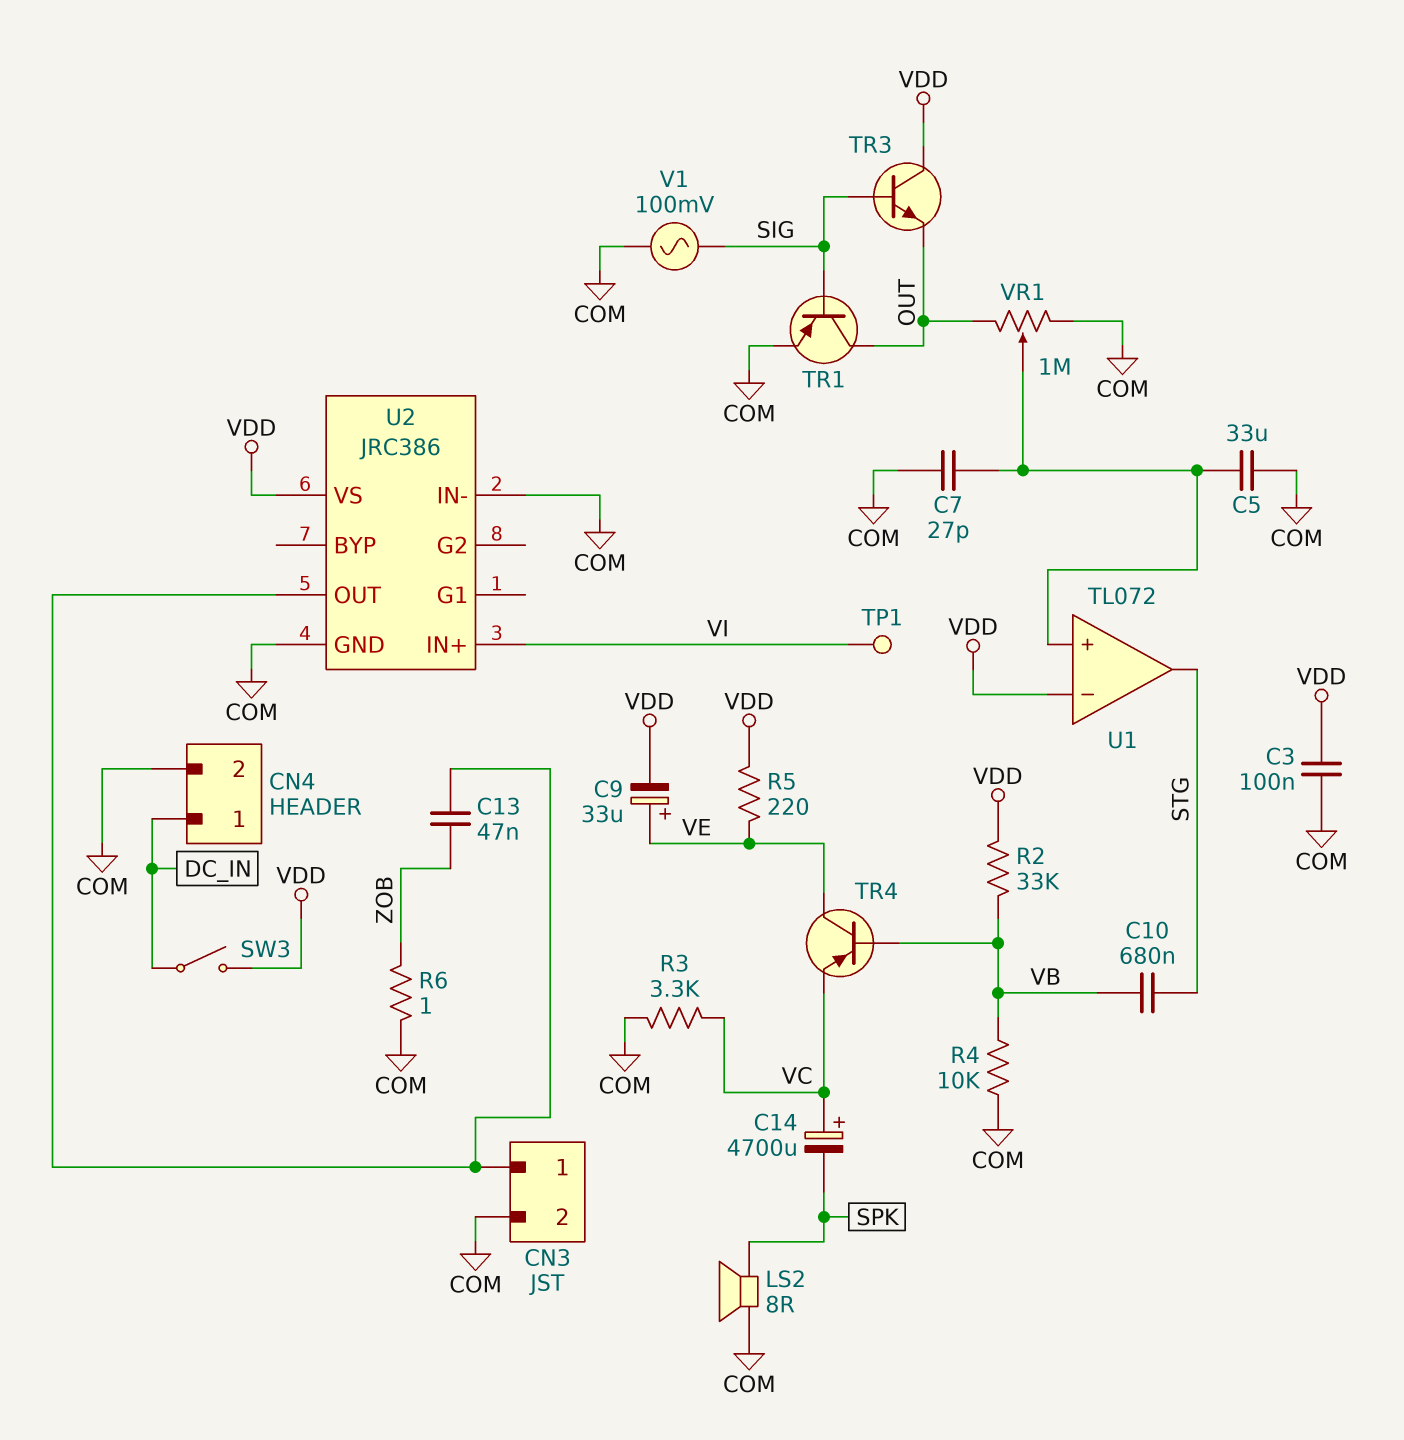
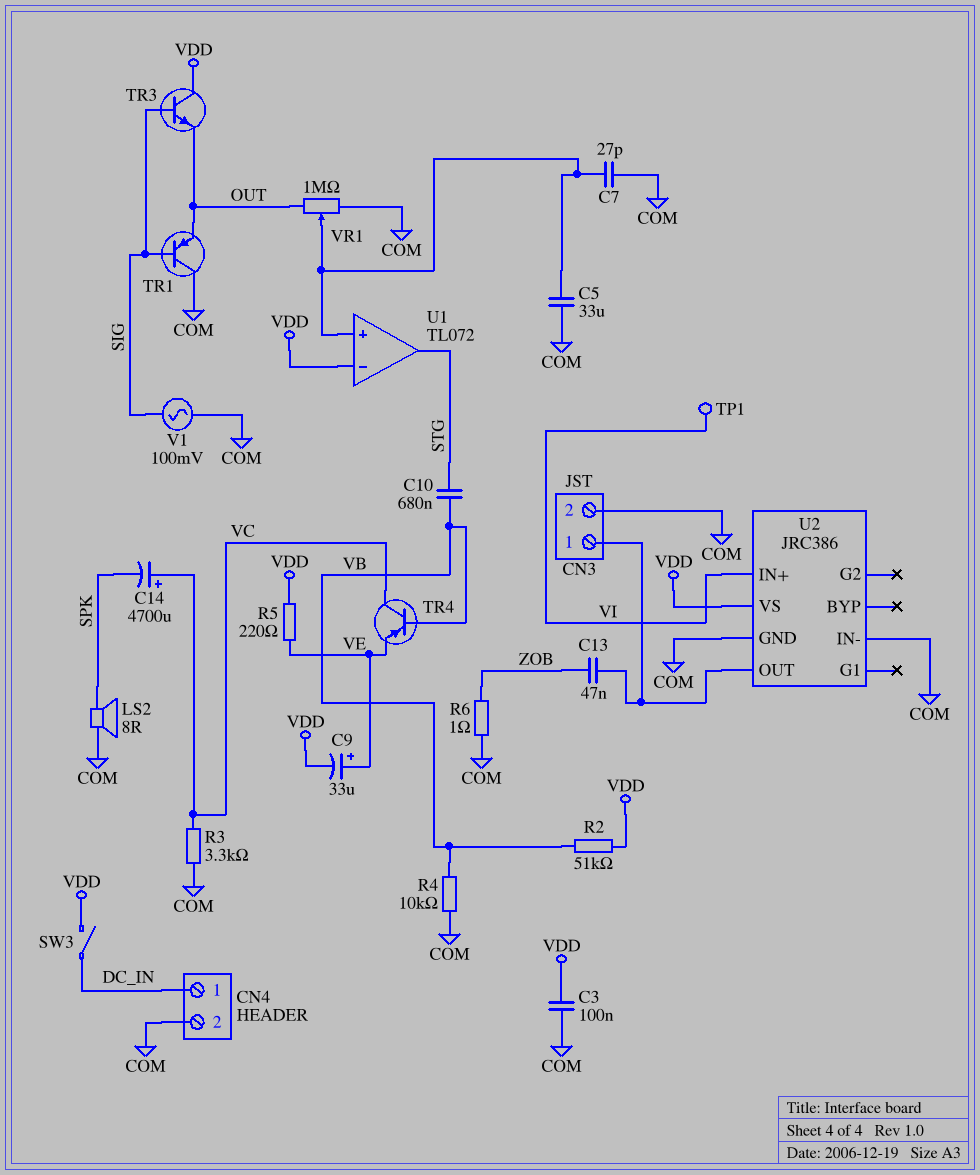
R2: 33k (VB, VDD) -> 51k (VB, VDD)
TR1: PNP (B SIG, C OUT, E COM) -> PNP (B SIG, C COM, E OUT)
TR4: PNP (B VB, C VE, E VC) -> PNP (B VB, C VC, E VE)

